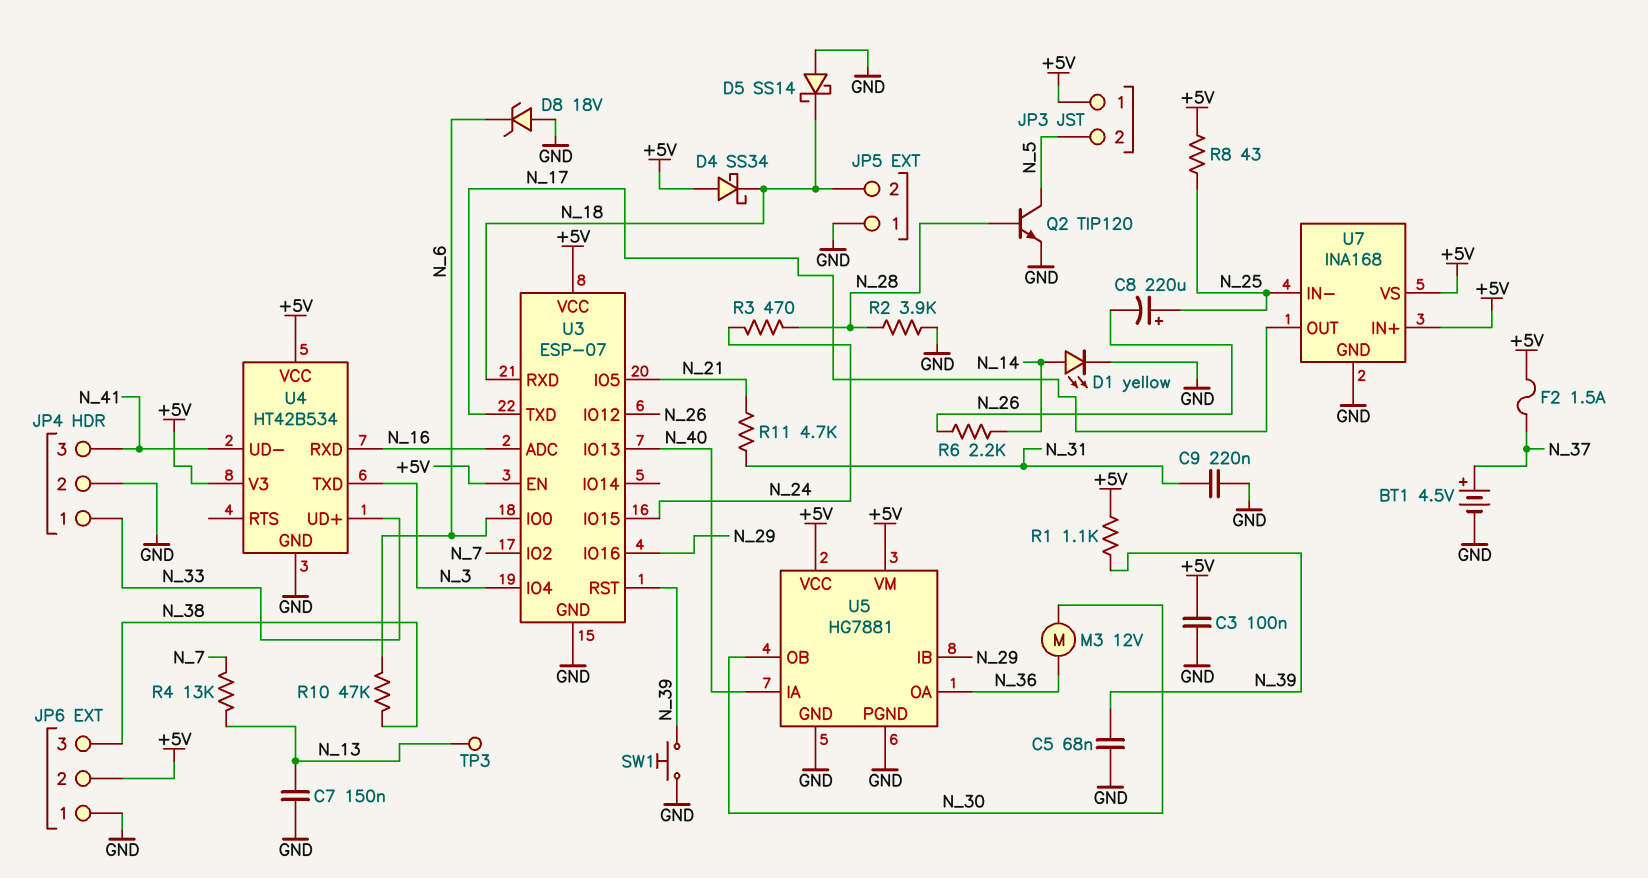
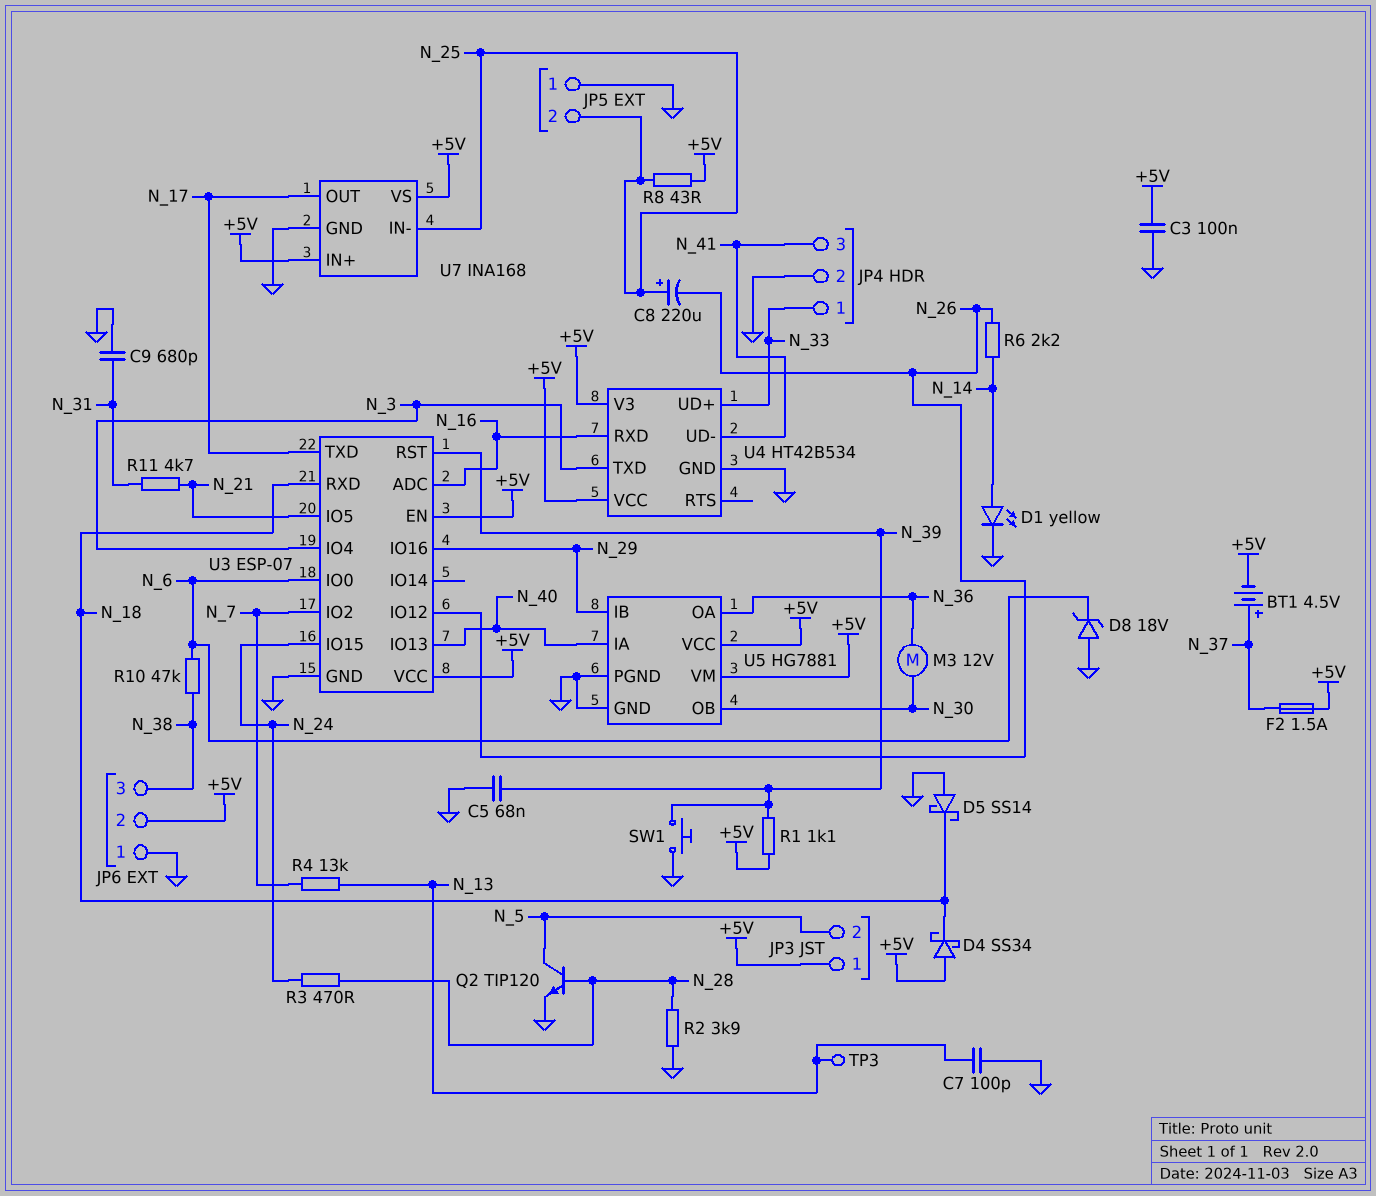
BT1: 4.5V (plus N_37, minus GND) -> 4.5V (plus N_37, minus +5V)
C7: 150nF (GND, N_13) -> 100pF (GND, N_13)
C9: 220nF (GND, N_31) -> 680pF (GND, N_31)
JP5 pin 2: N_18 -> N_25

